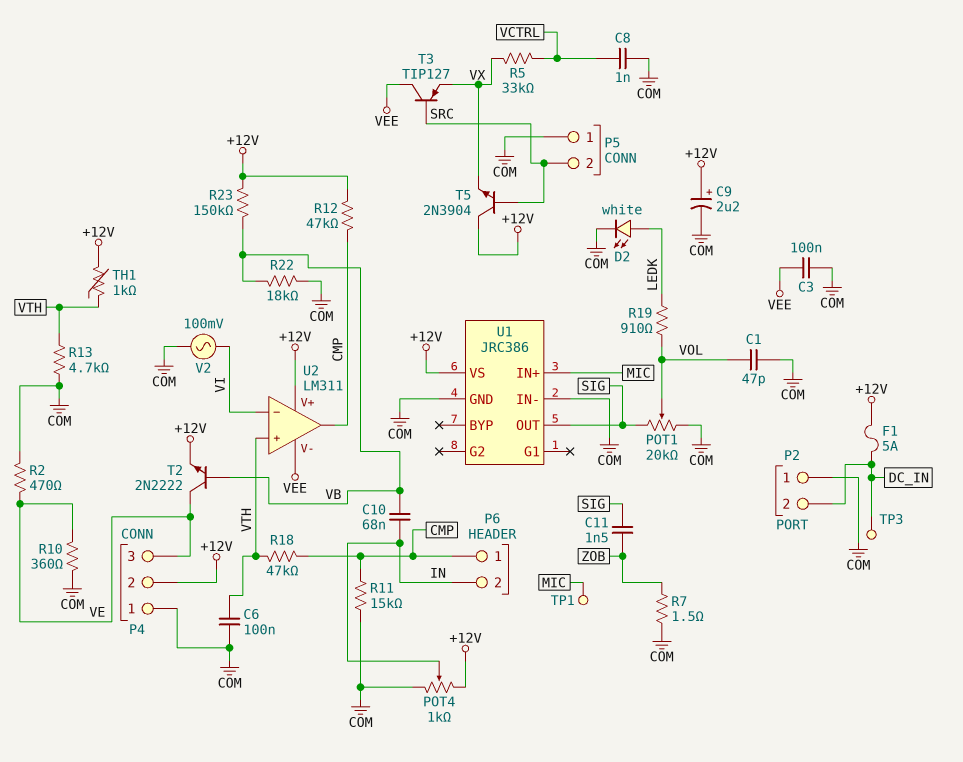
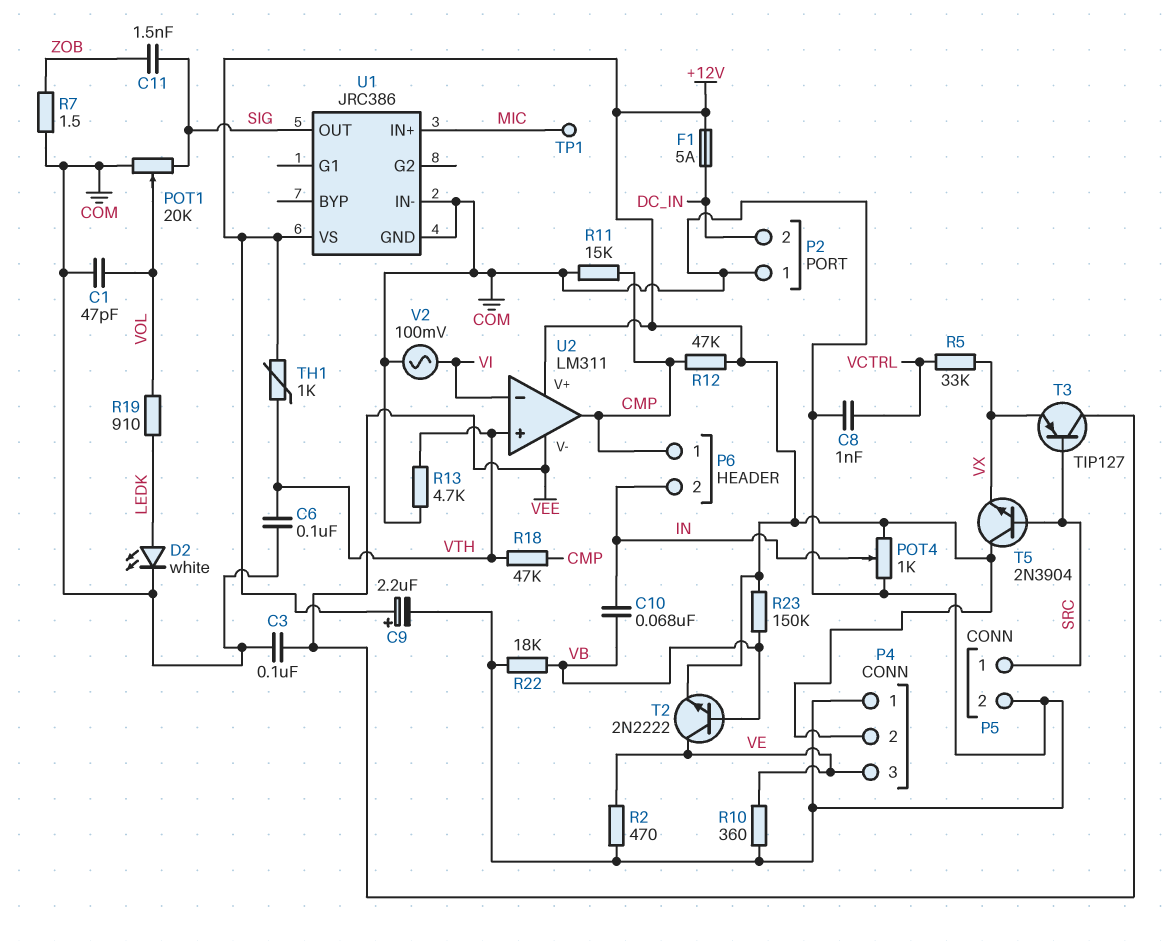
P5 pin 1: COM -> SRC
P5 pin 2: SRC -> COM
TP3: test point (DC_IN) -> none

